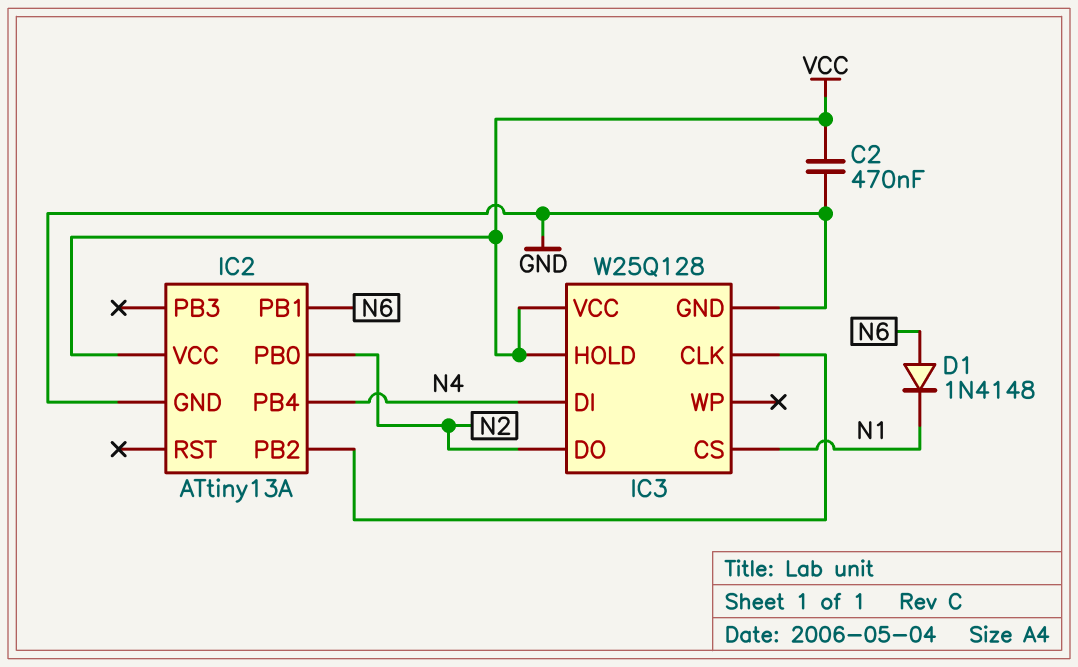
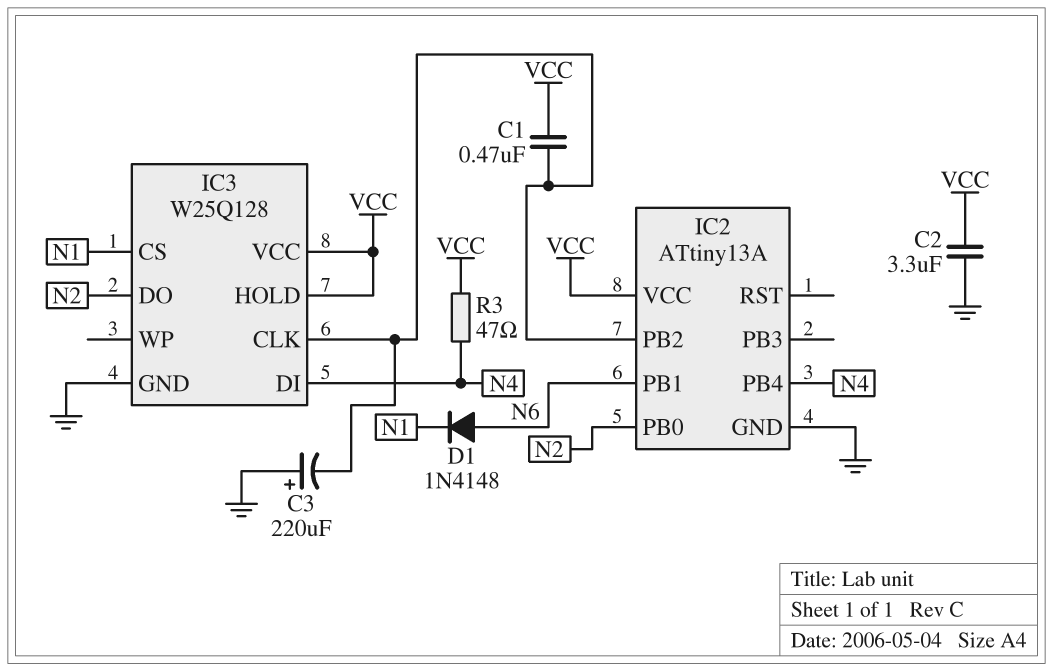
C1: none -> 470nF (IC2/PB2, VCC)
C2: 470nF (GND, VCC) -> 3.3uF (GND, VCC)
C3: none -> 220uF (plus GND, minus IC2/PB2)
R3: none -> 47 (N4, VCC)

